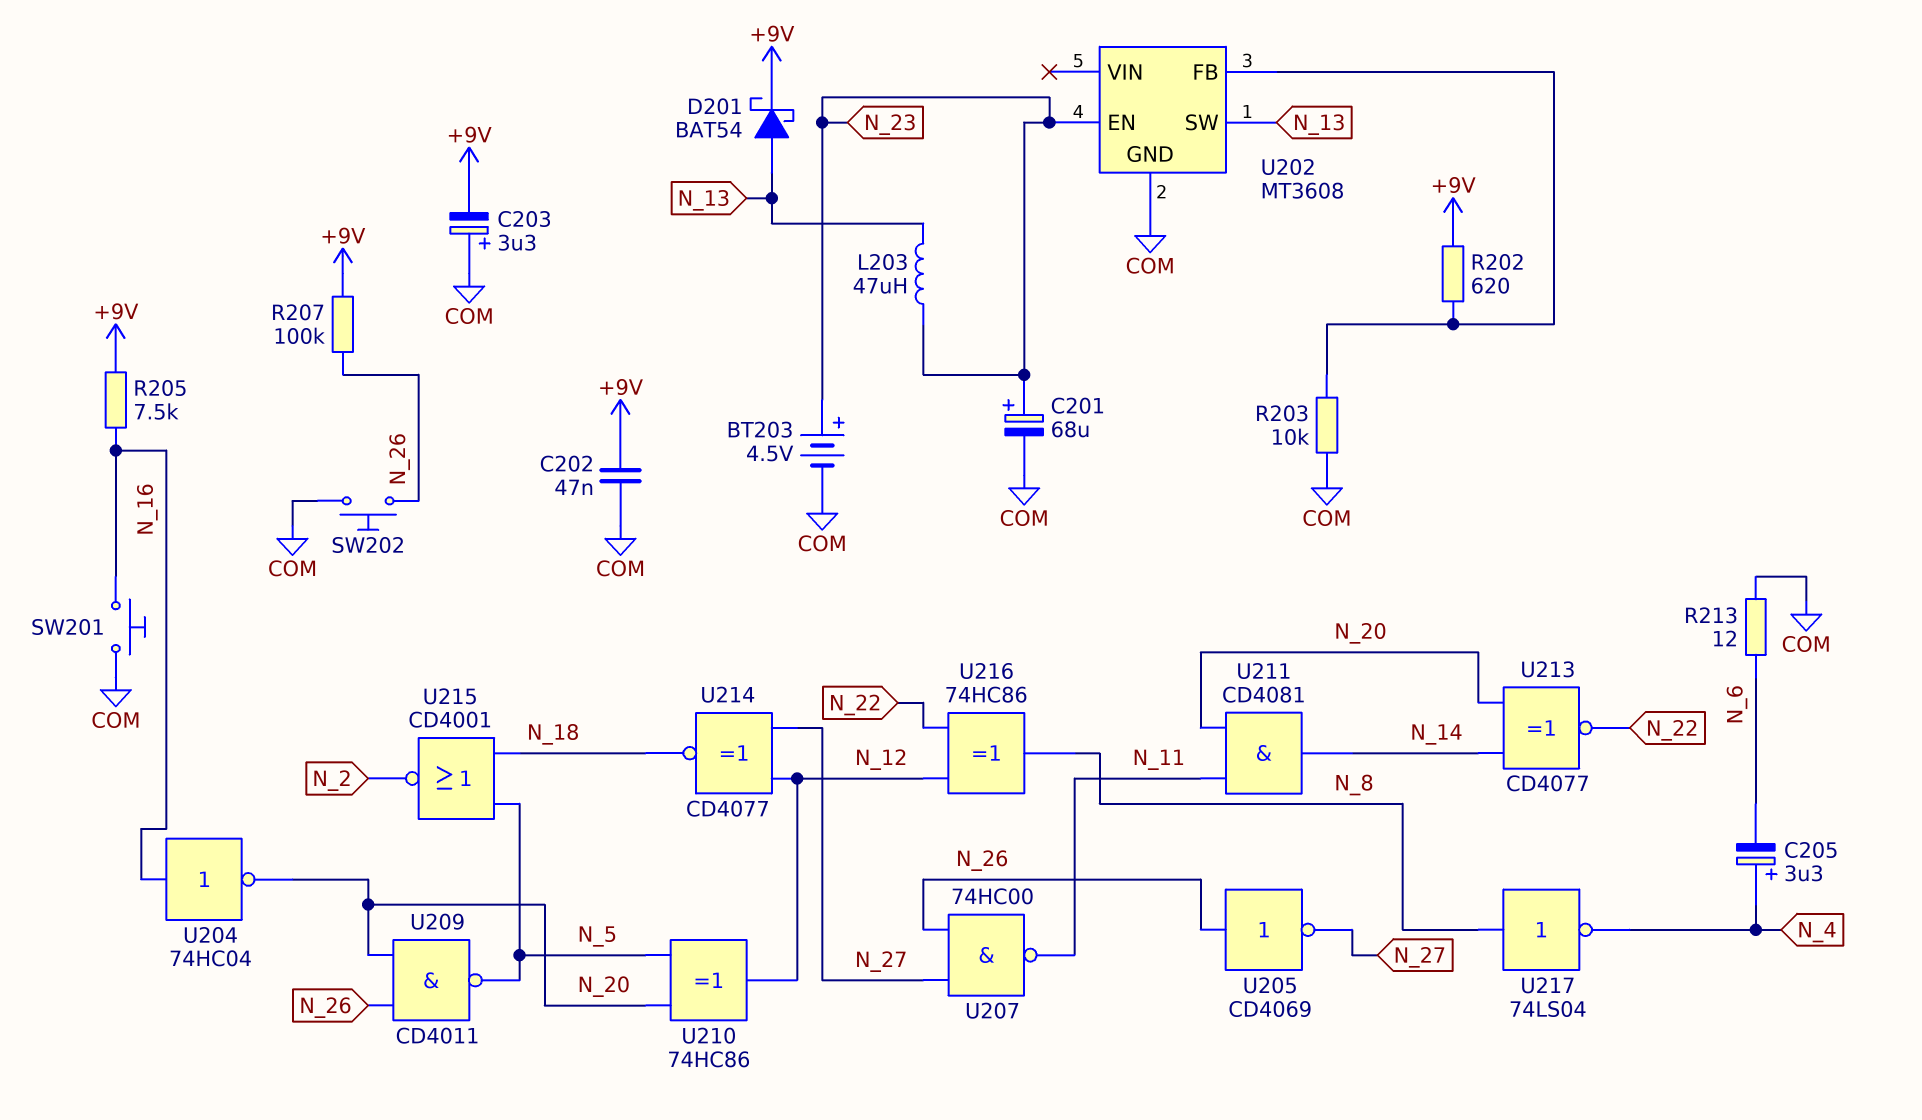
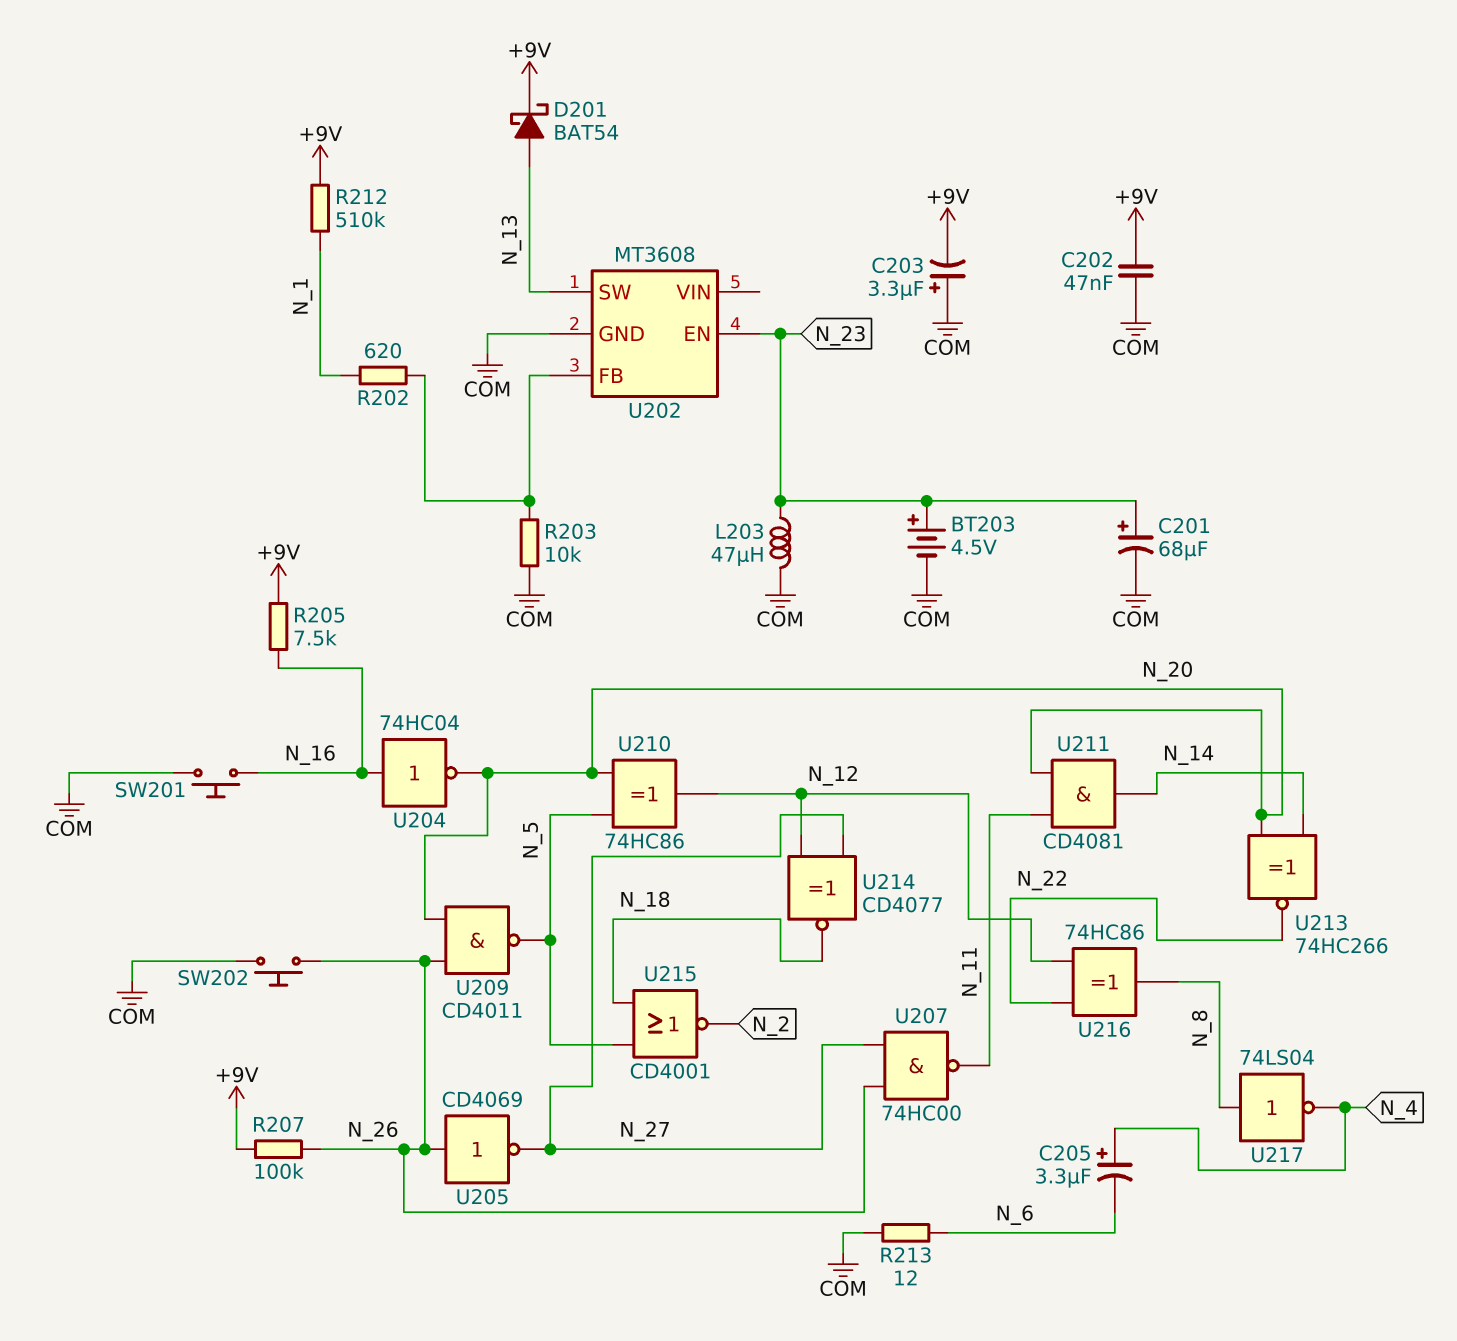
L203: 47uH (N_13, N_23) -> 47uH (COM, N_23)
R202: 620 (+9V, U202/FB) -> 620 (N_1, U202/FB)
R212: none -> 510k (+9V, N_1)
U213: XNOR CD4077 (in N_14, in N_20, out N_22) -> XNOR 74HC266 (in N_14, in N_20, out N_22)

